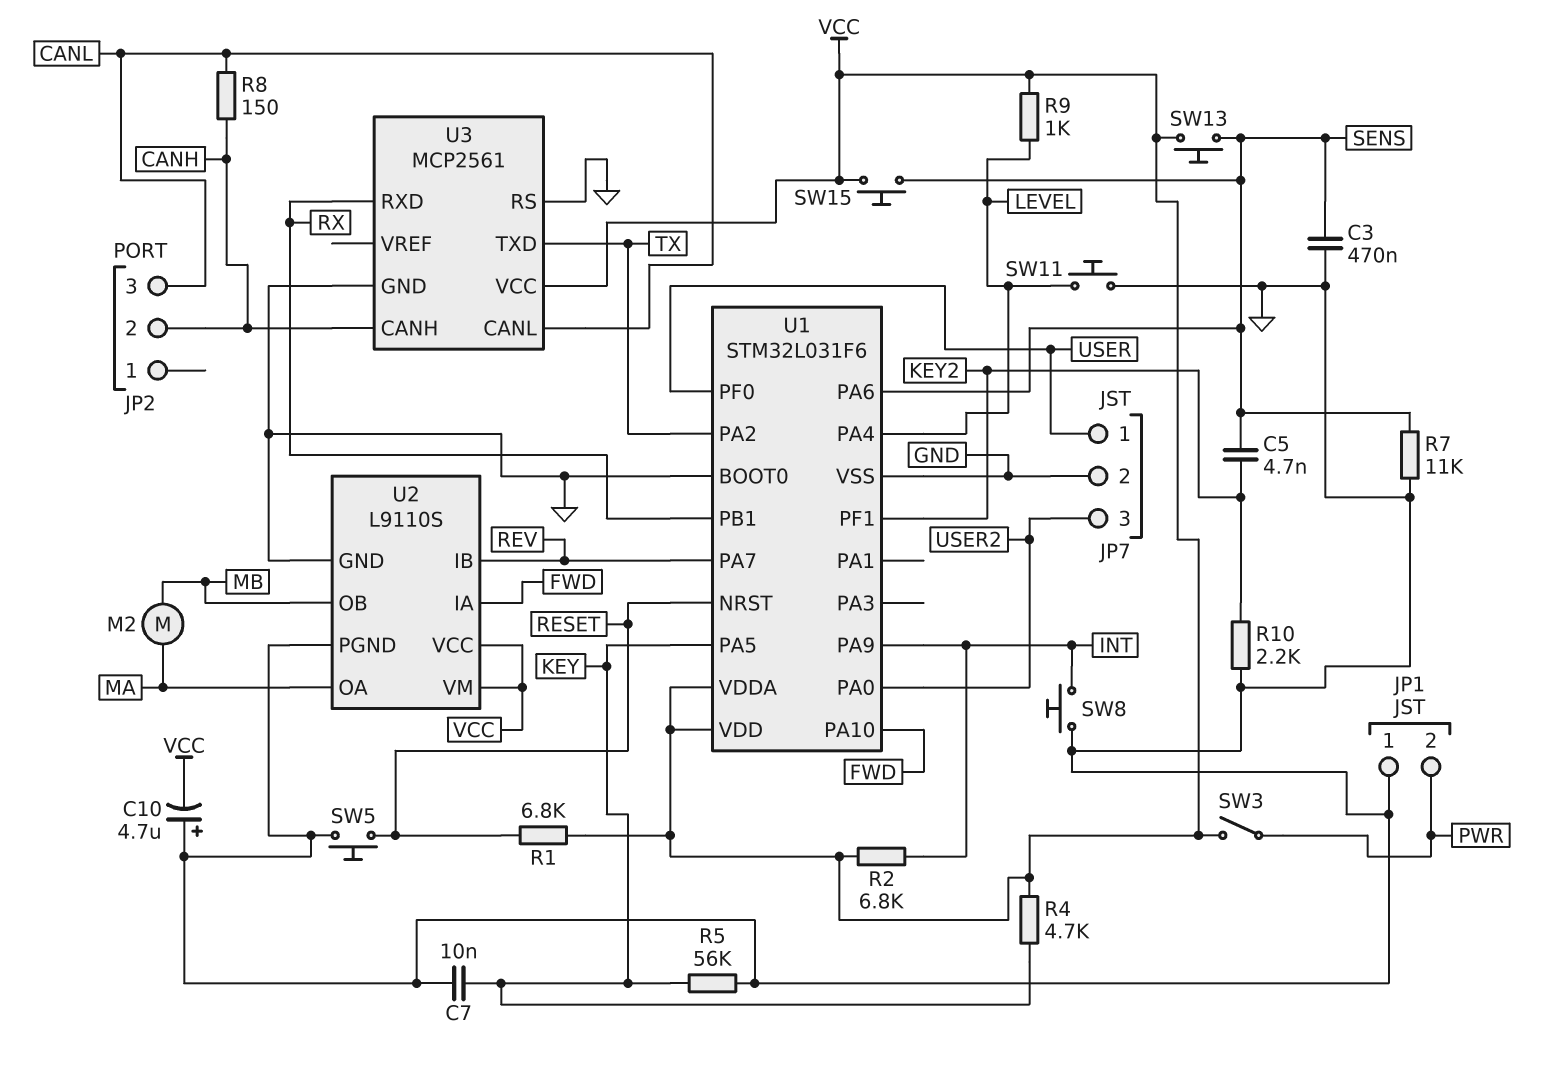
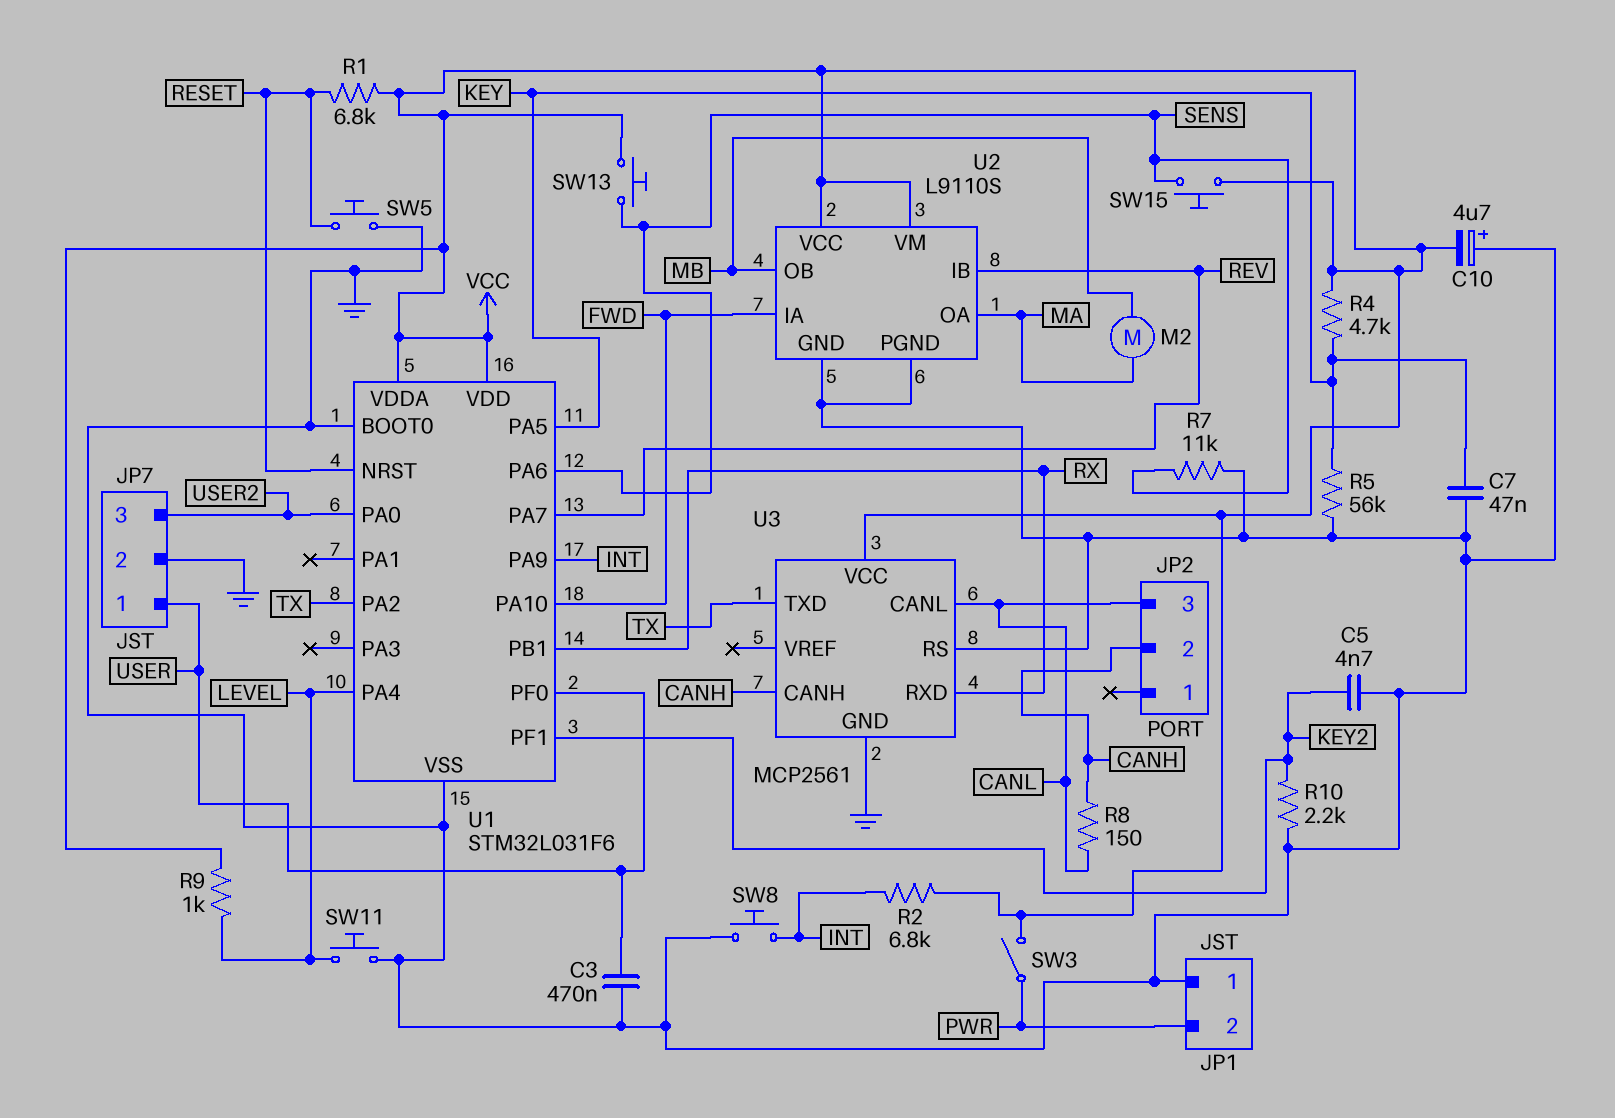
C3: 470nF (GND, SENS) -> 470nF (GND, USER)
C5: 4.7nF (KEY2, SENS) -> 4.7nF (GND, KEY2)
C7: 10nF (GND, KEY) -> 47nF (GND, KEY)

